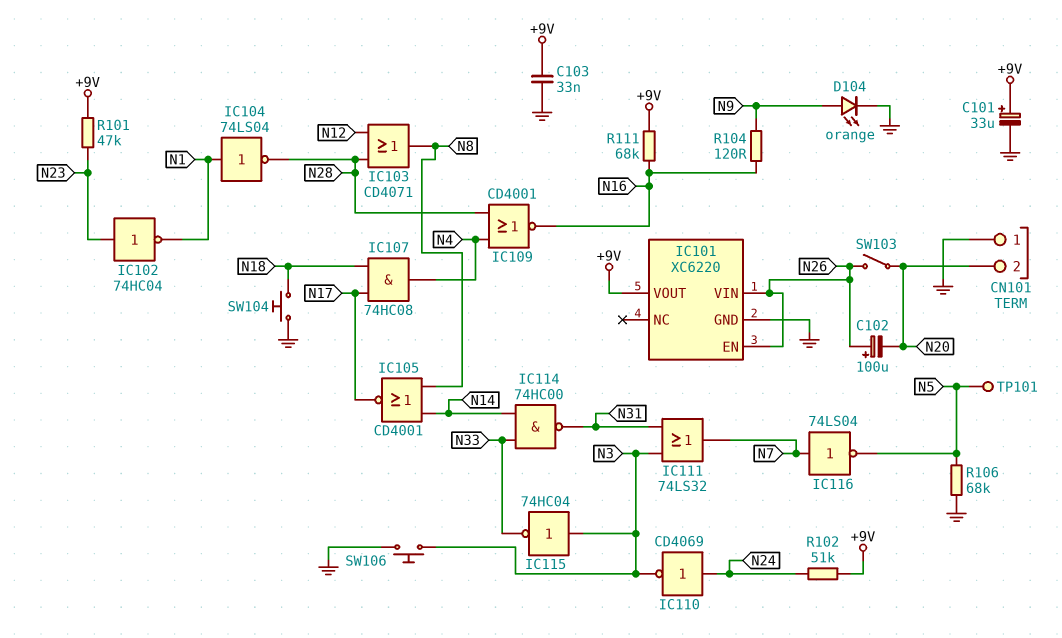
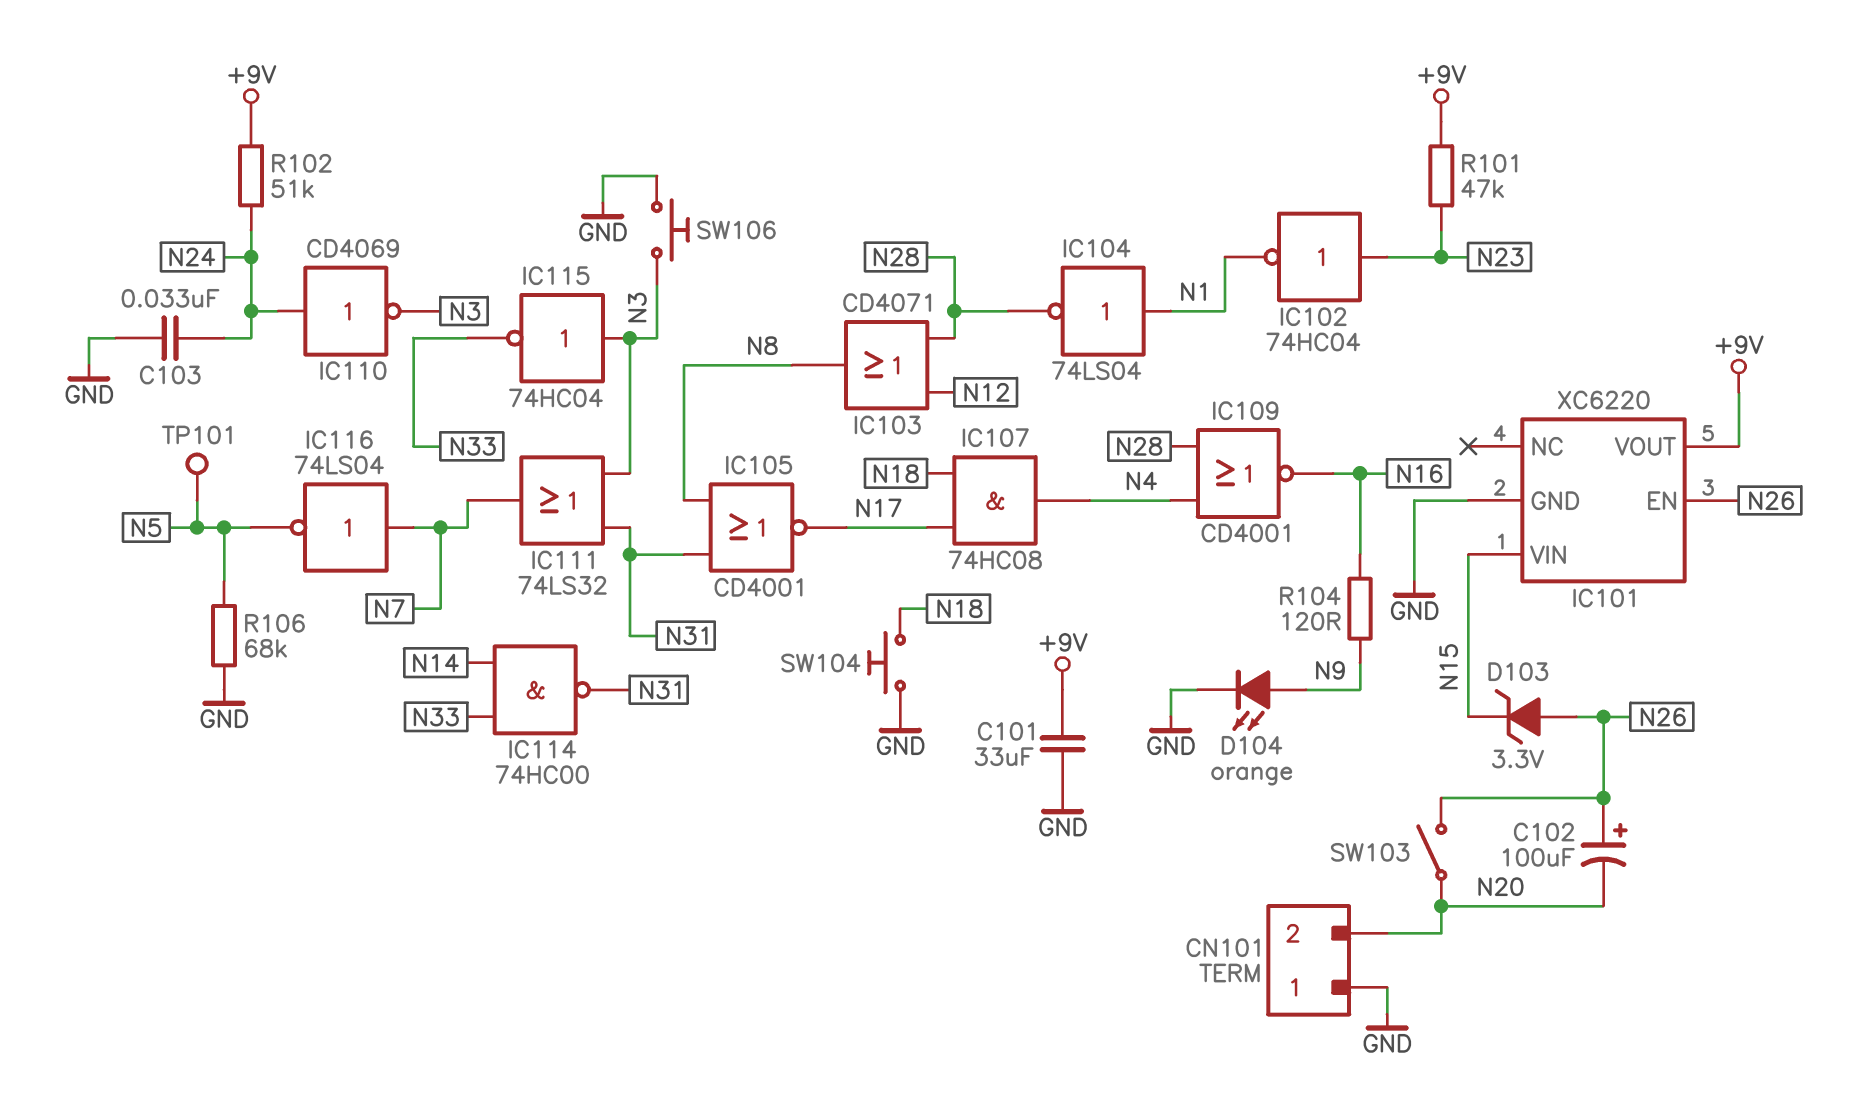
C101: 33uF (plus +9V, minus GND) -> 33uF (+9V, GND)
C103: 33nF (+9V, GND) -> 33nF (GND, N24)
D103: none -> zener 3.3V (A N26, K N15)
IC101 pin VIN: N26 -> N15
IC105: NOR CD4001 (in N8, in N14, out N17) -> NOR CD4001 (in N8, in N31, out N17)
R111: 68k (+9V, N16) -> none

